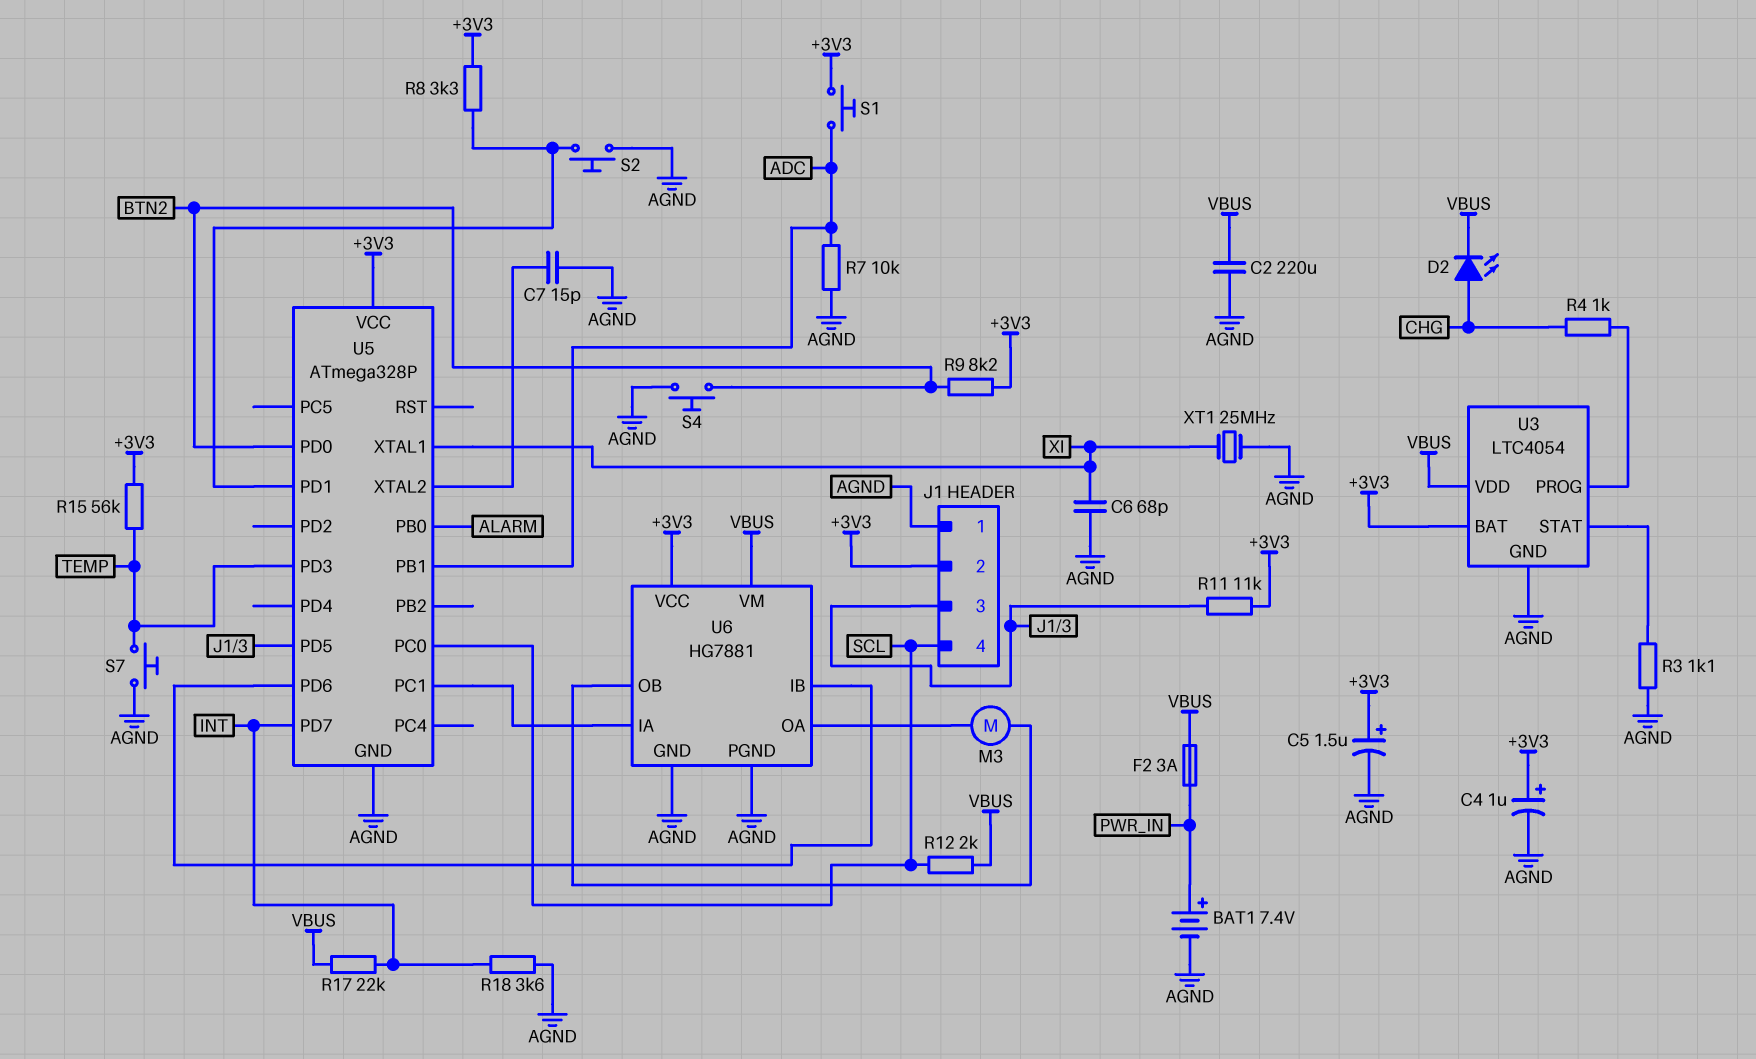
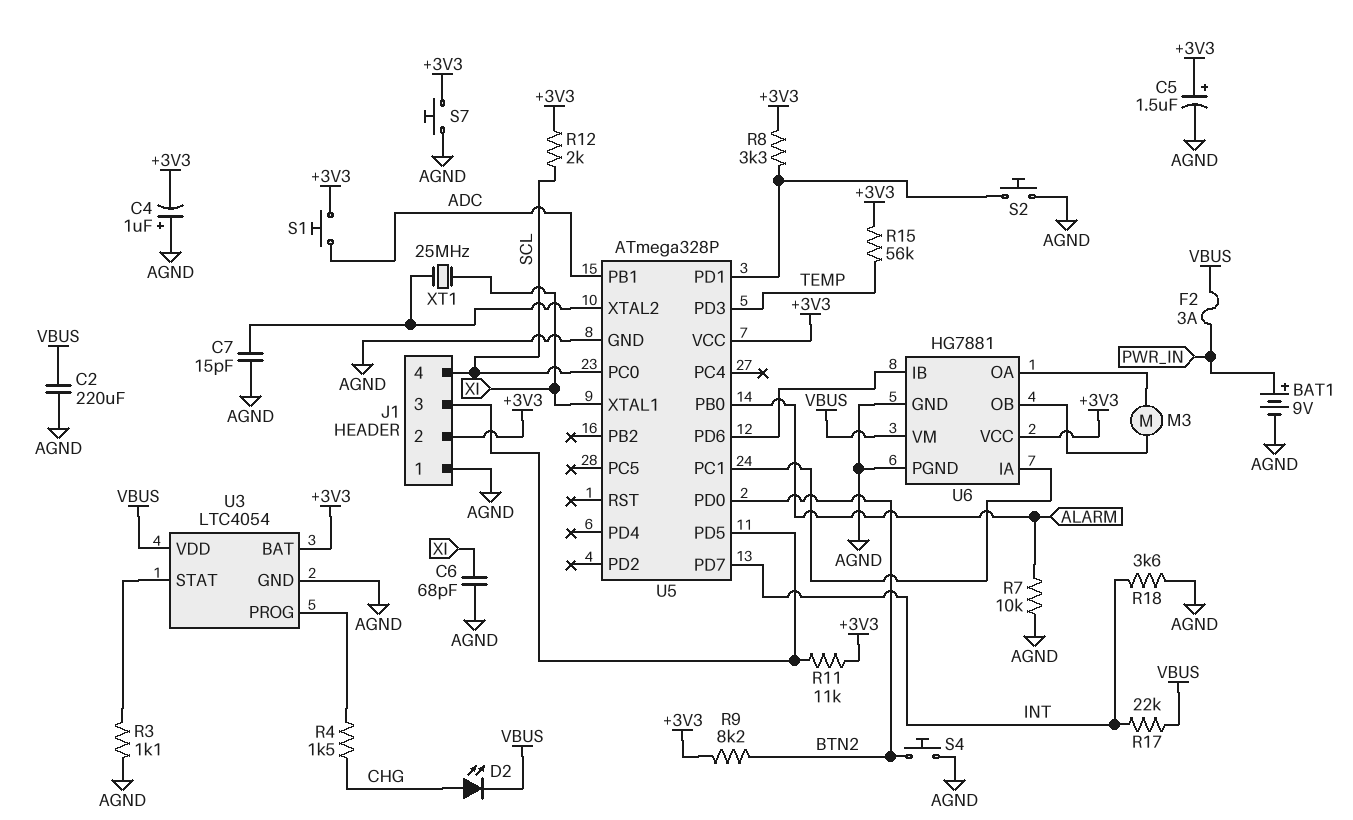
BAT1: 7.4V (plus PWR_IN, minus AGND) -> 9V (plus PWR_IN, minus AGND)
C4: 1uF (plus +3V3, minus AGND) -> 1uF (plus AGND, minus +3V3)
R4: 1k (CHG, U3/PROG) -> 1.5k (CHG, U3/PROG)
R7: 10k (ADC, AGND) -> 10k (AGND, ALARM)
R12: 2k (SCL, VBUS) -> 2k (+3V3, SCL)
S7: button (AGND, TEMP) -> button (+3V3, AGND)
XT1: 25MHz (AGND, XI) -> 25MHz (U5/XTAL2, XI)

